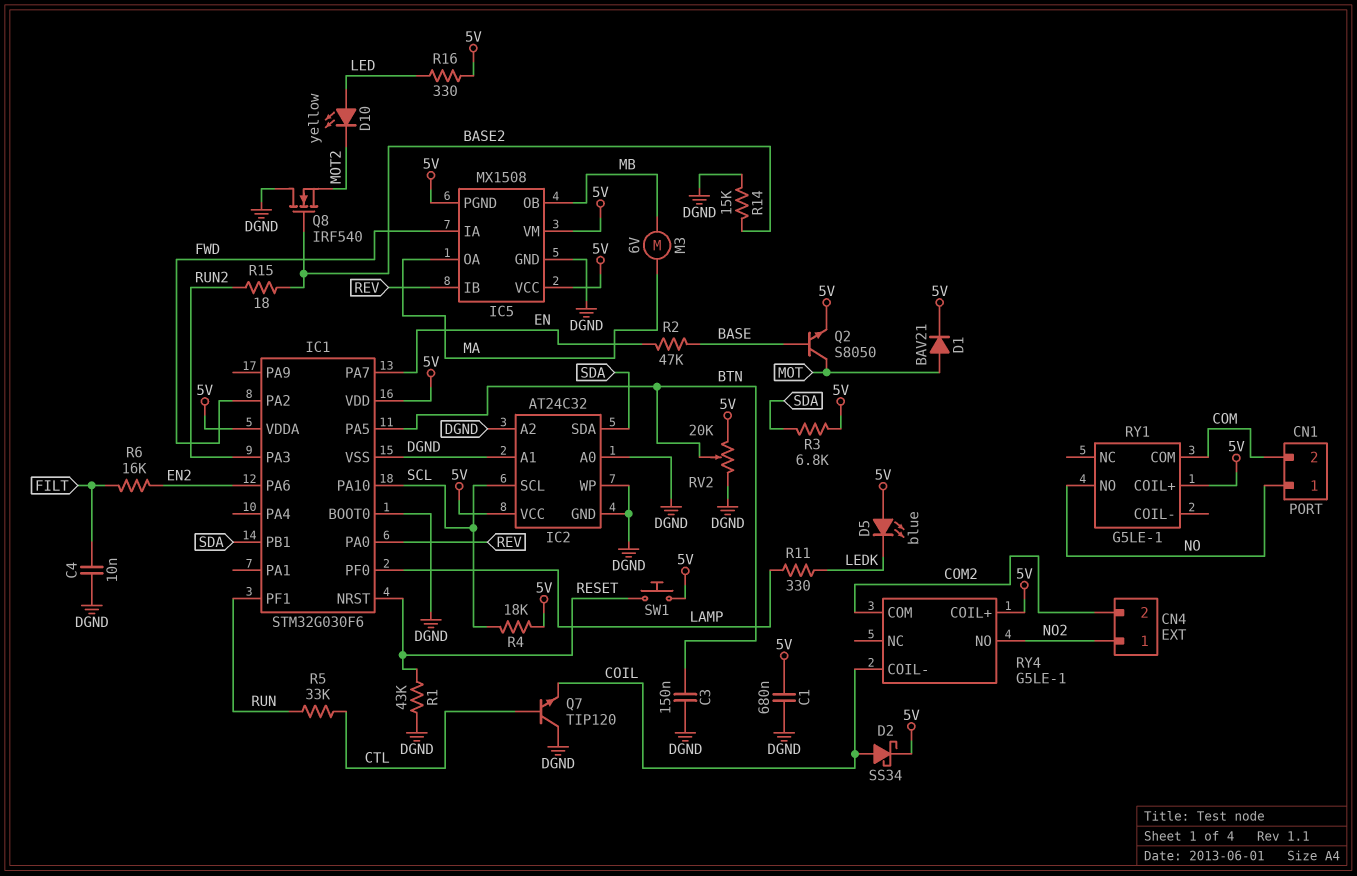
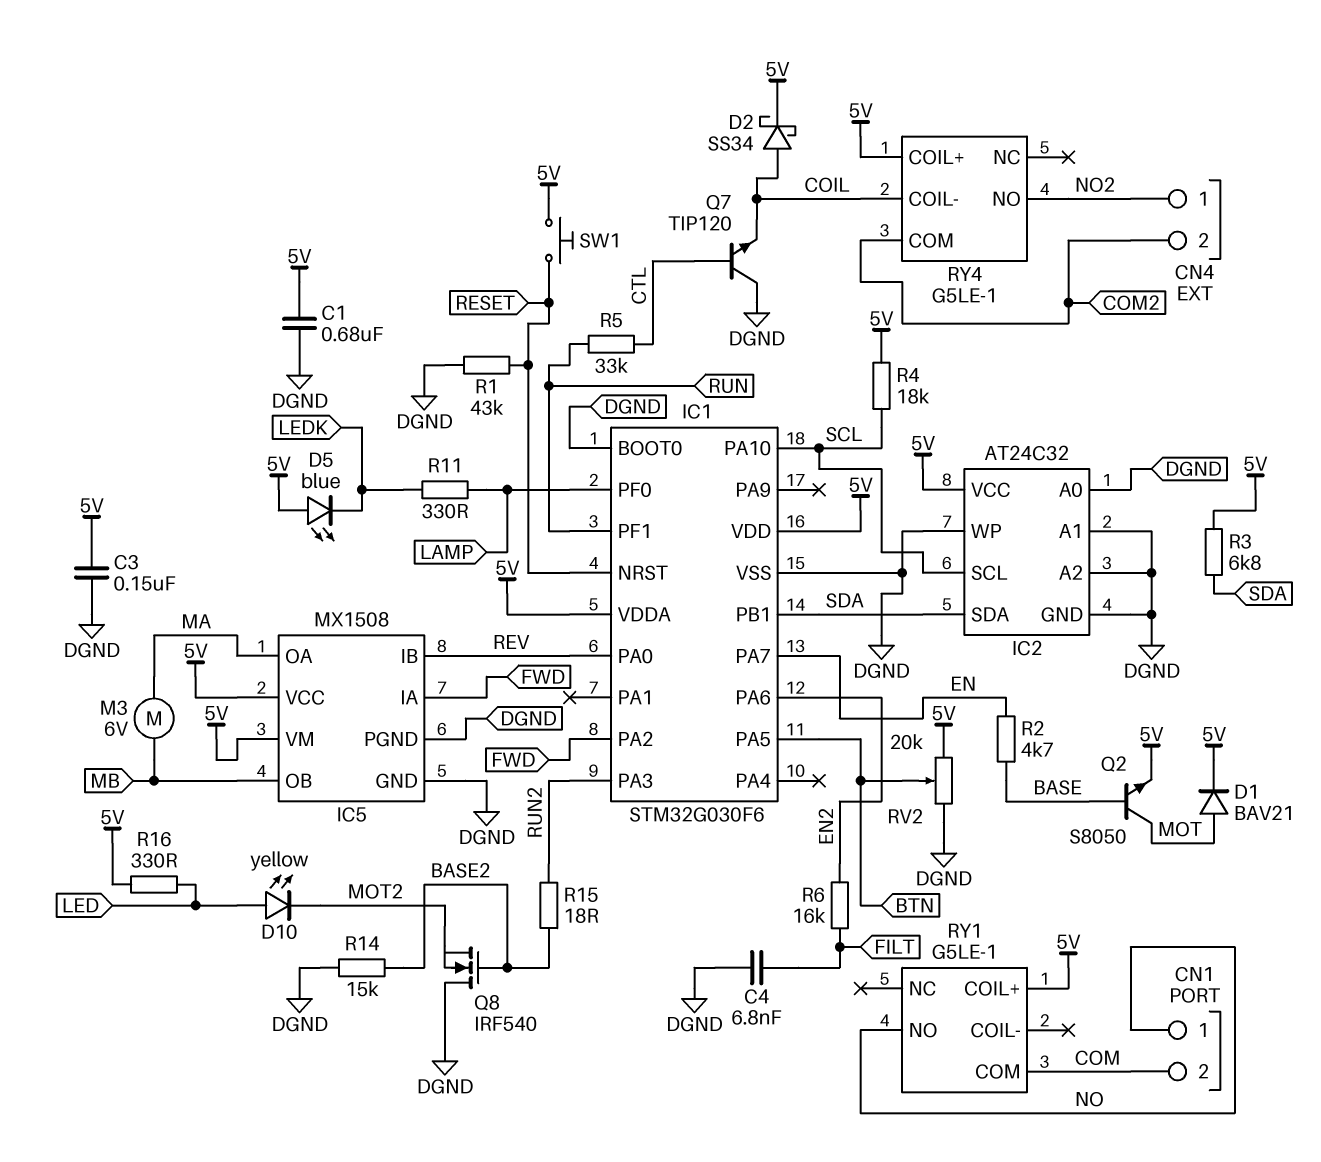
C3: 150nF (BTN, DGND) -> 150nF (5V, DGND)
C4: 10nF (DGND, FILT) -> 6.8nF (DGND, FILT)
IC5 pin PGND: 5V -> DGND
R2: 47k (BASE, EN) -> 4.7k (BASE, EN)

